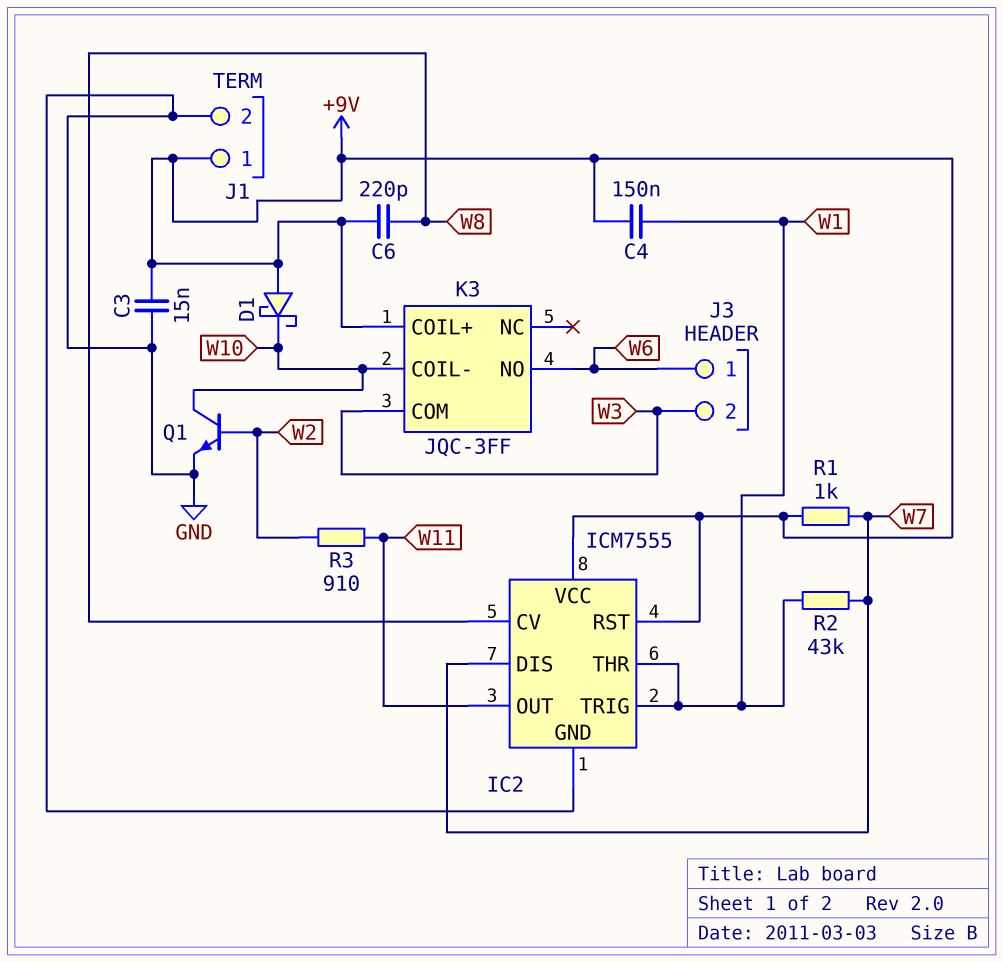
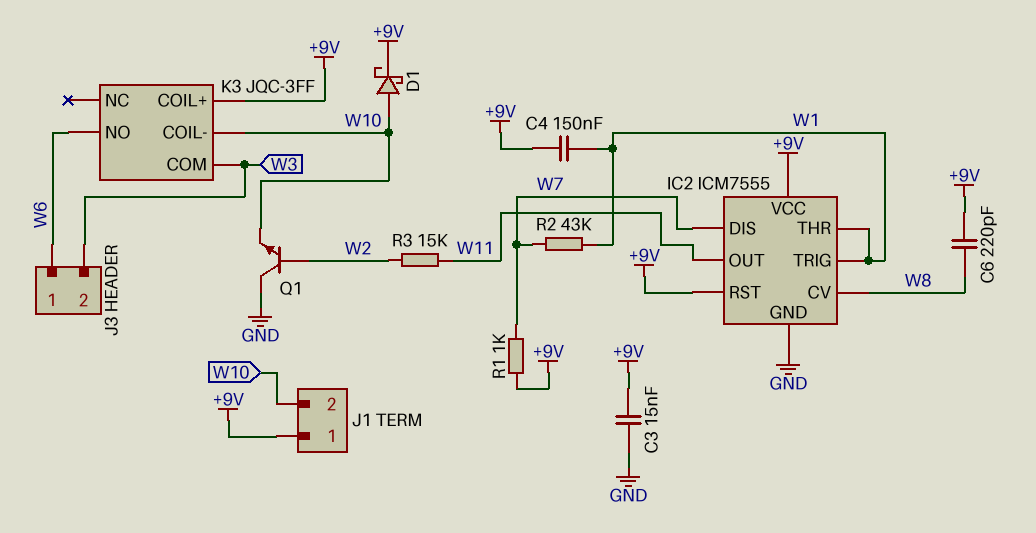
D1: schottky (A +9V, K W10) -> schottky (A W10, K +9V)
J1 pin 2: GND -> W10
Q1: NPN (B W2, C W10, E GND) -> NPN (B W2, C GND, E W10)
R3: 910 (W2, W11) -> 15k (W2, W11)

